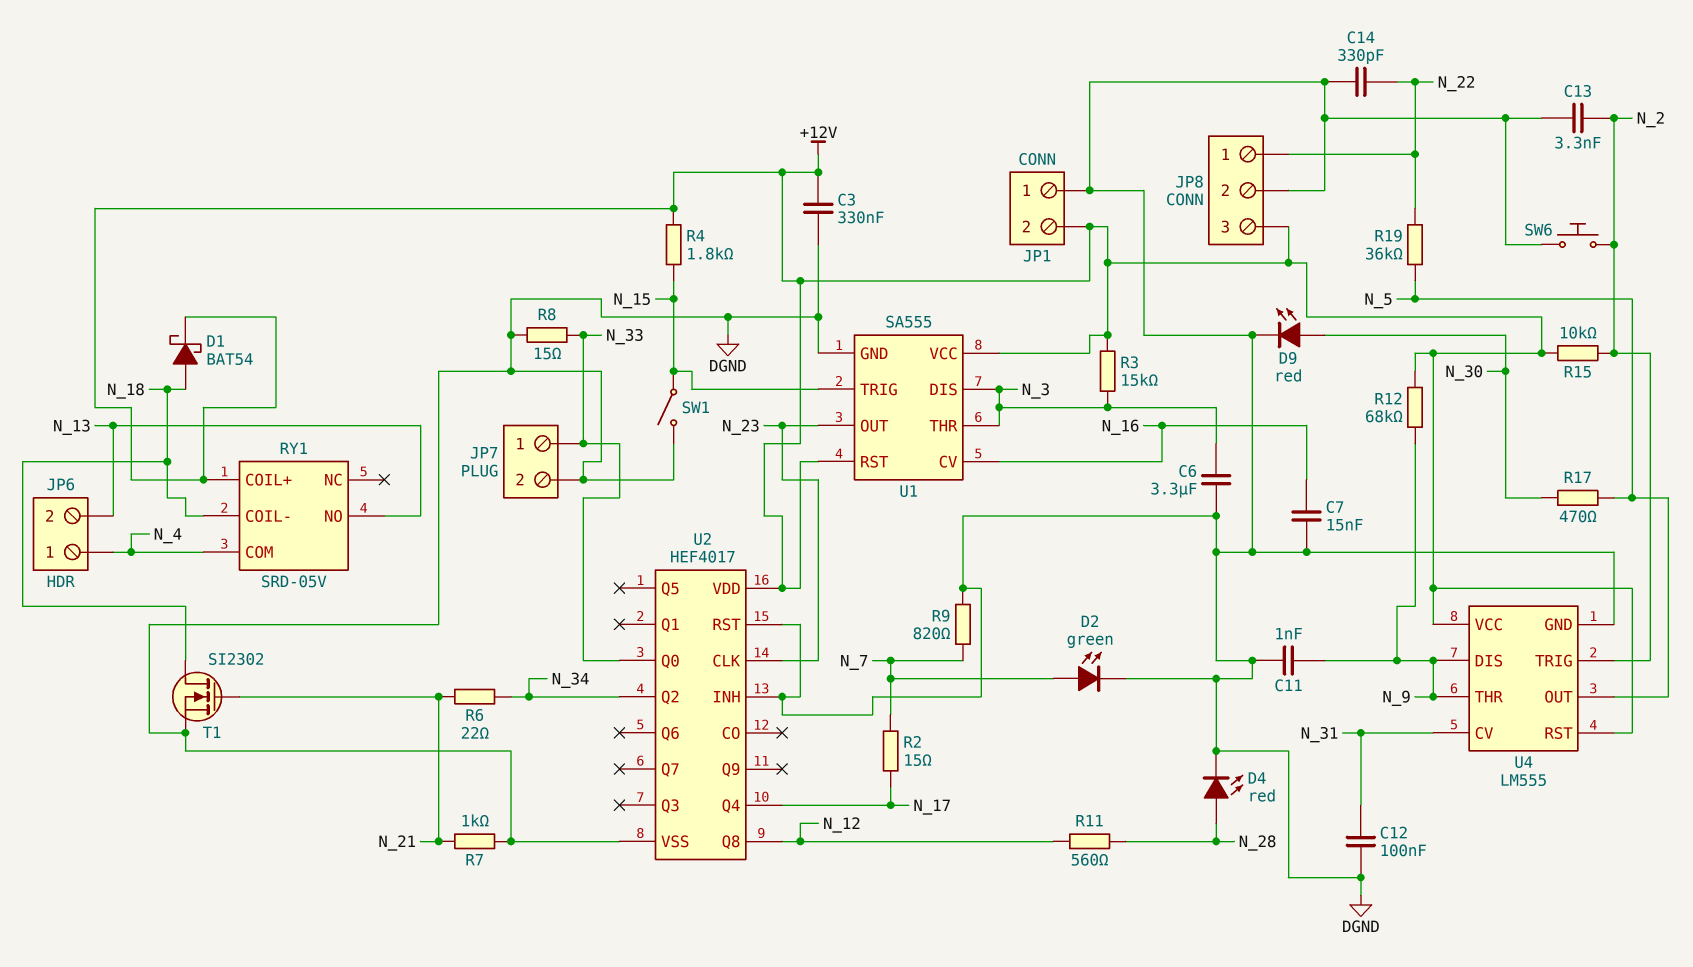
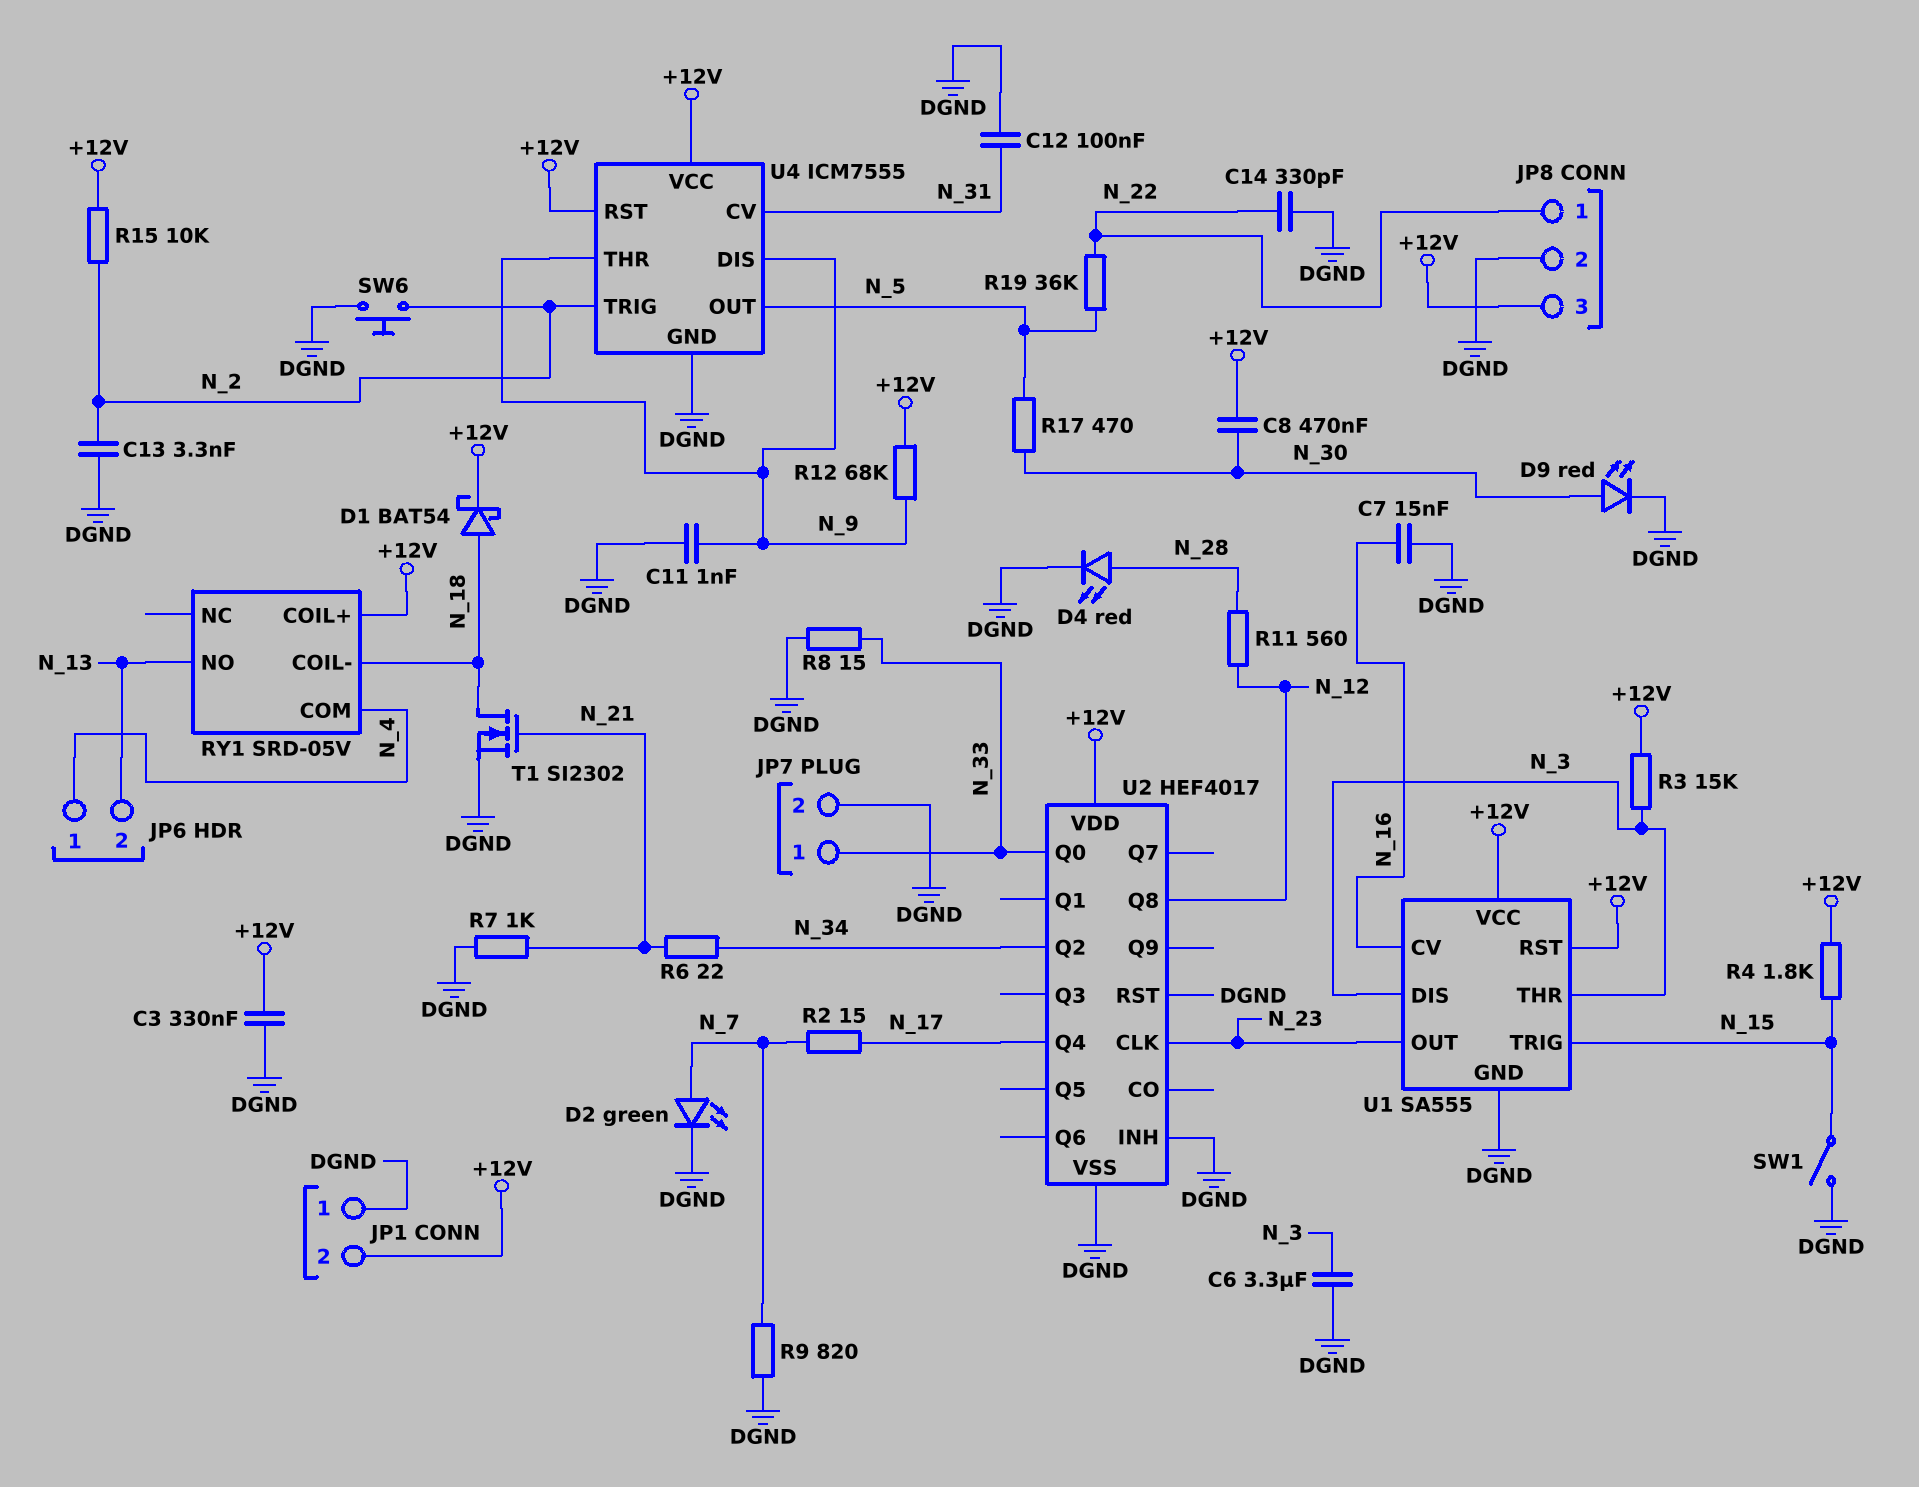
C8: none -> 470nF (+12V, N_30)
U4: LM555 -> ICM7555

